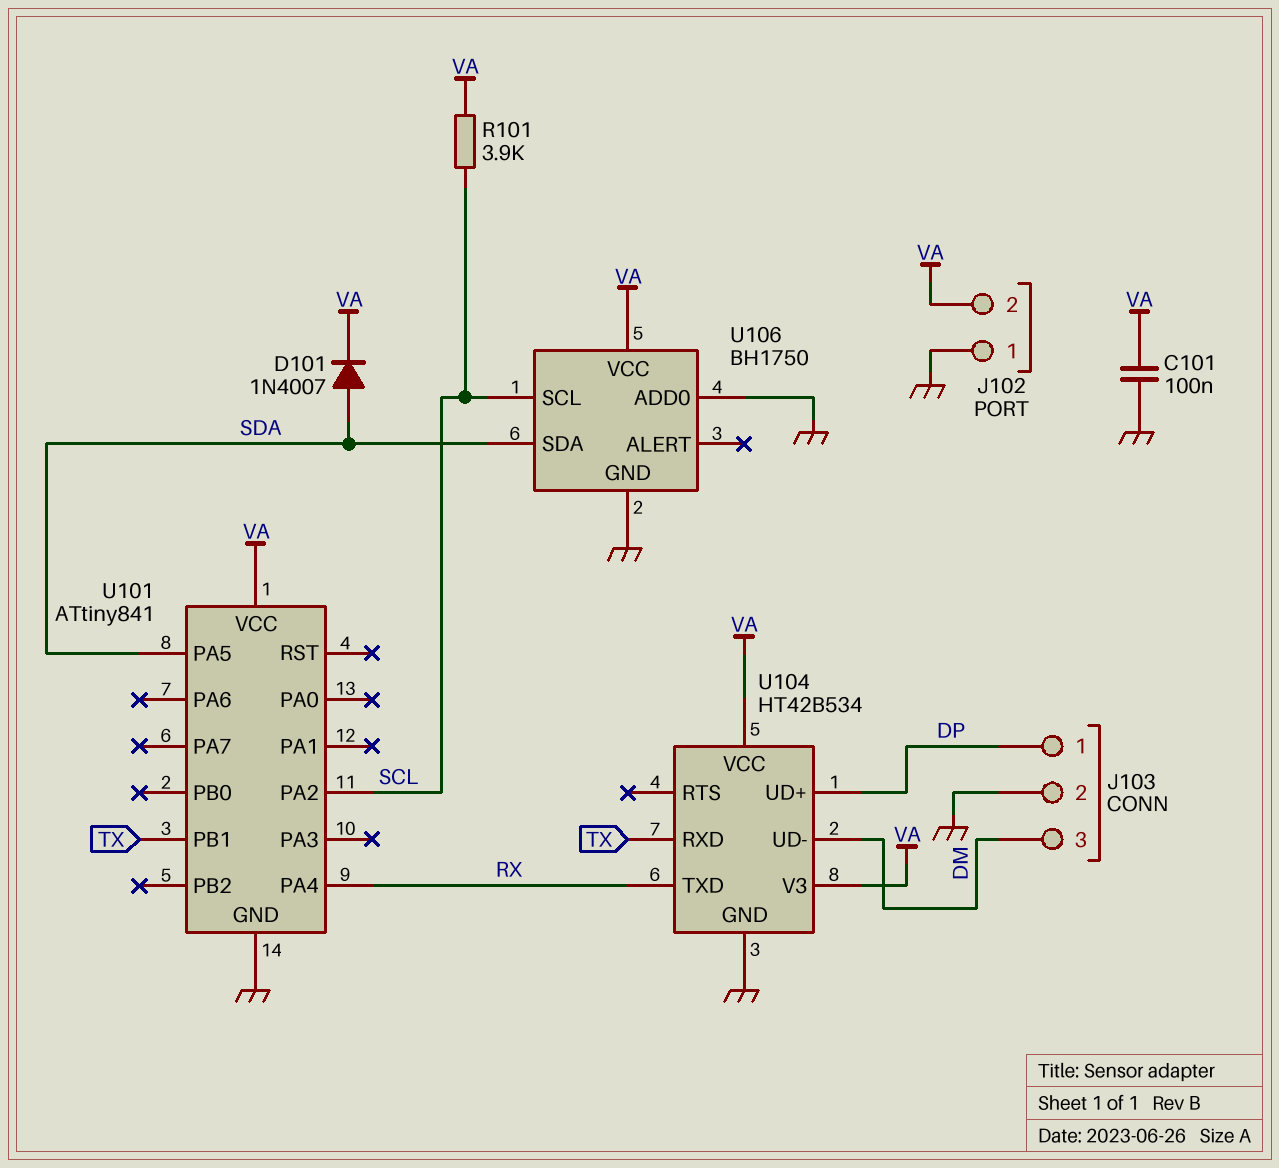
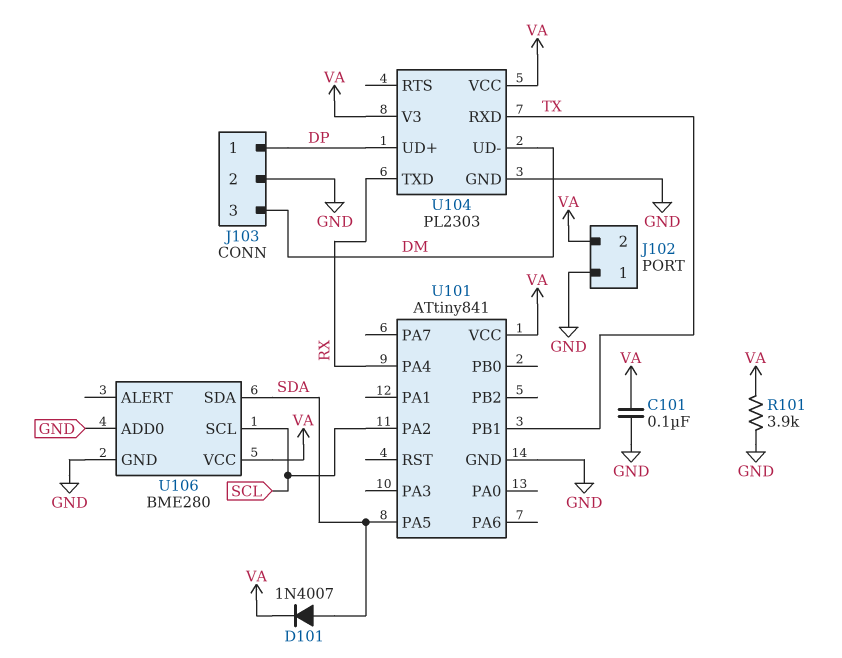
R101: 3.9k (SCL, VA) -> 3.9k (GND, VA)
U104: HT42B534 -> PL2303
U106: BH1750 -> BME280

